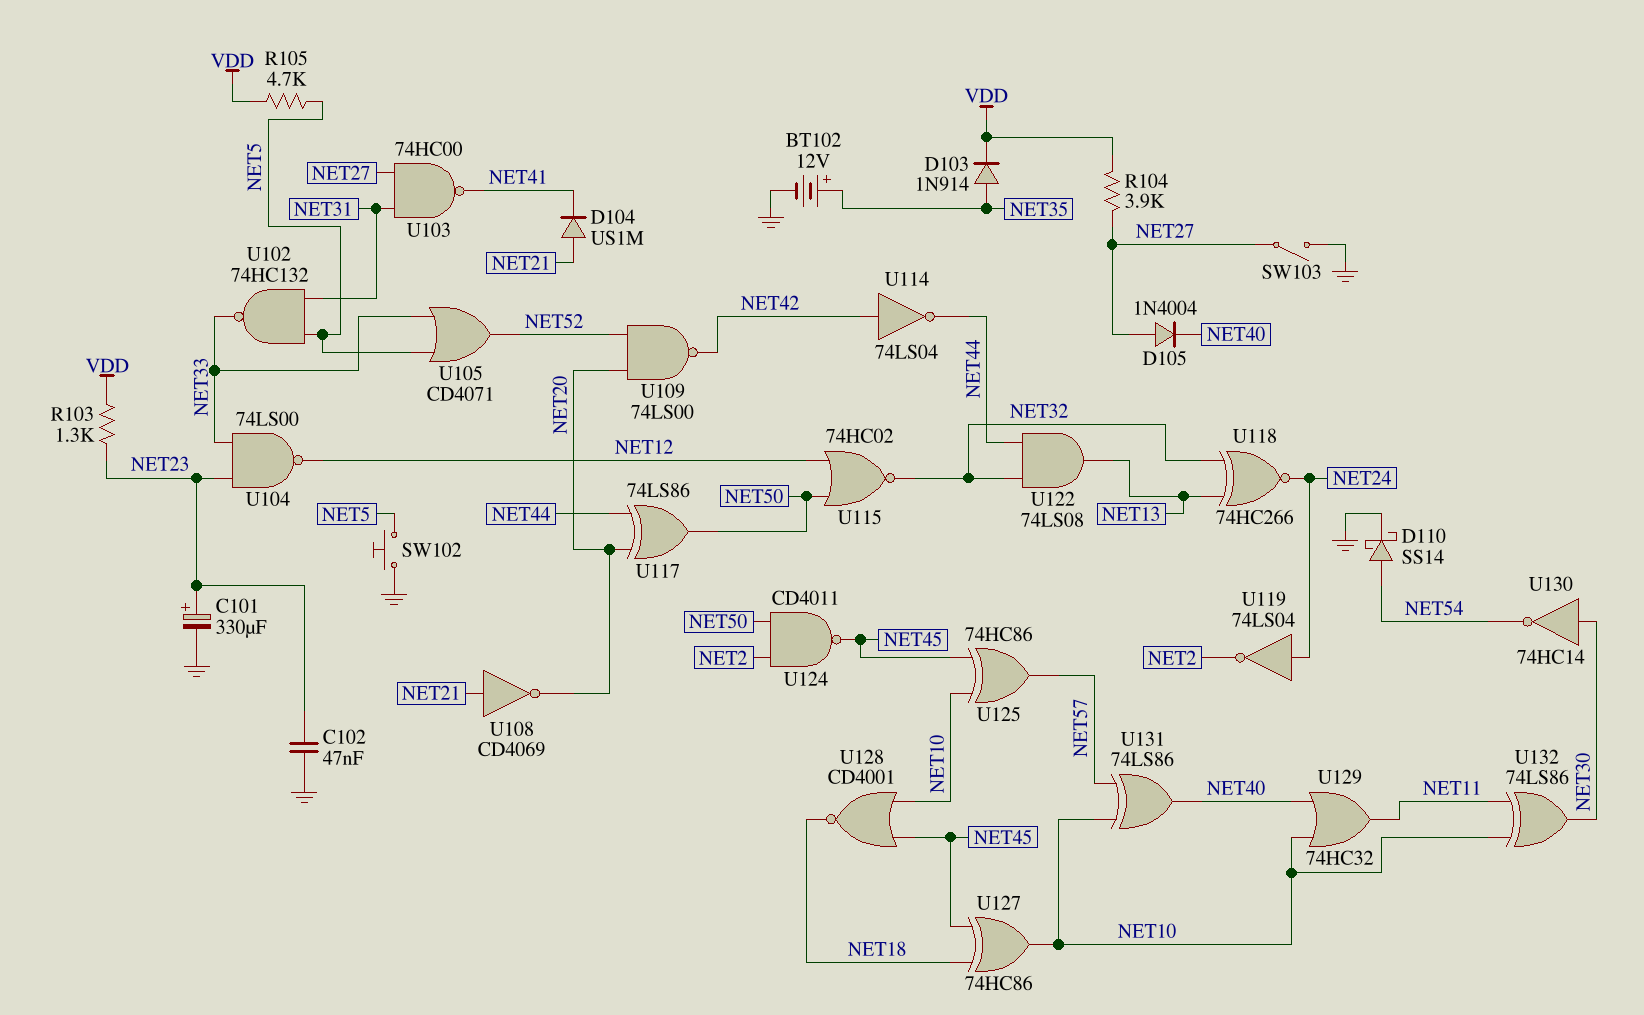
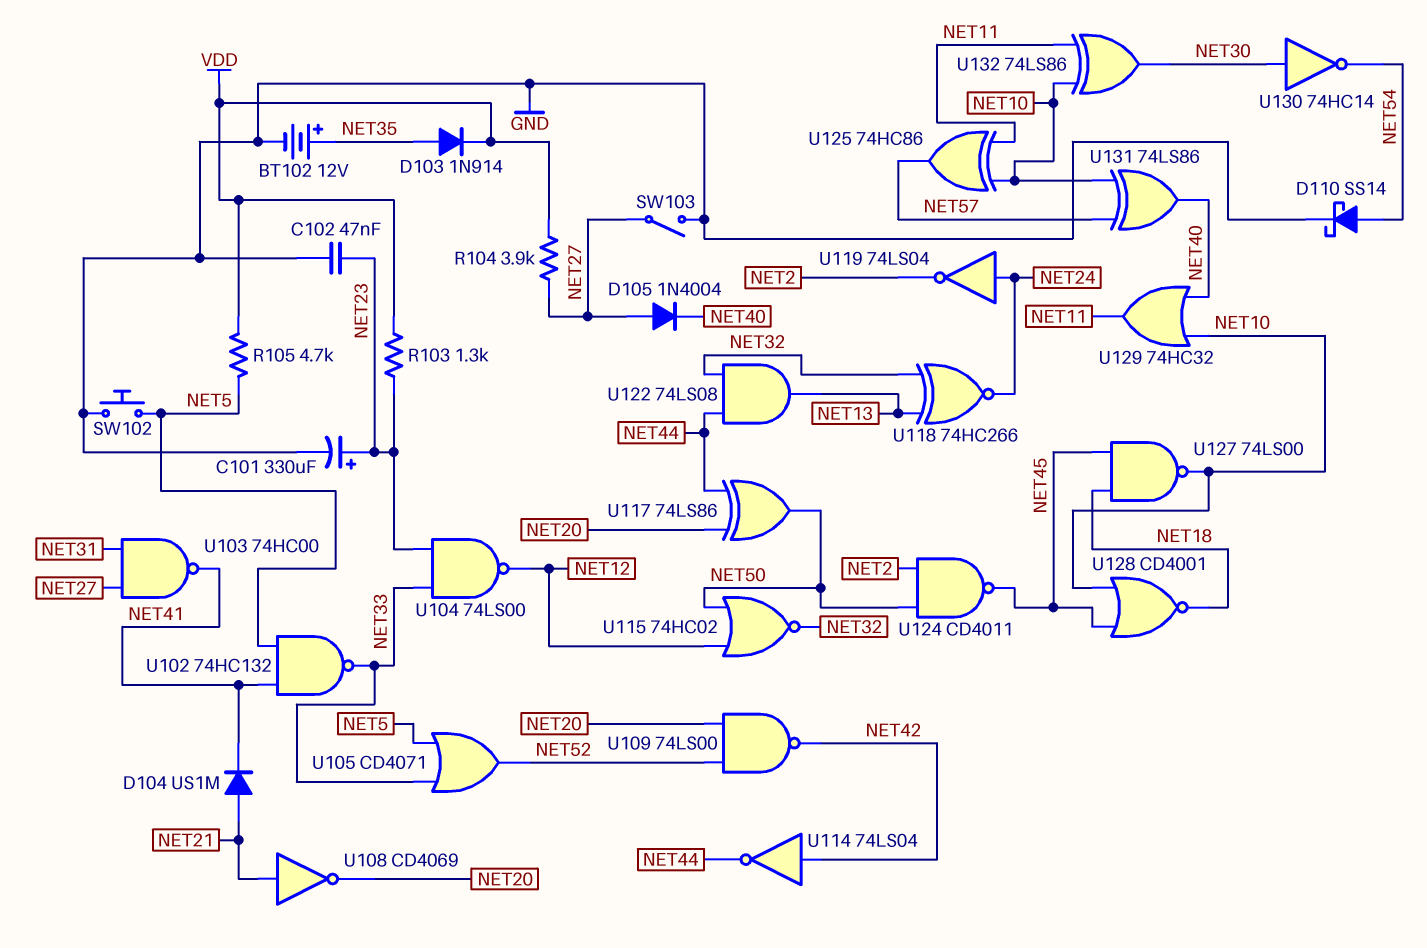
U102: NAND 74HC132 (in NET5, in NET31, out NET33) -> NAND 74HC132 (in NET5, in NET41, out NET33)
U125: XOR 74HC86 (in NET10, in NET45, out NET57) -> XOR 74HC86 (in NET10, in NET11, out NET57)
U127: XOR 74HC86 (in NET18, in NET45, out NET10) -> NAND 74LS00 (in NET18, in NET45, out NET10)

